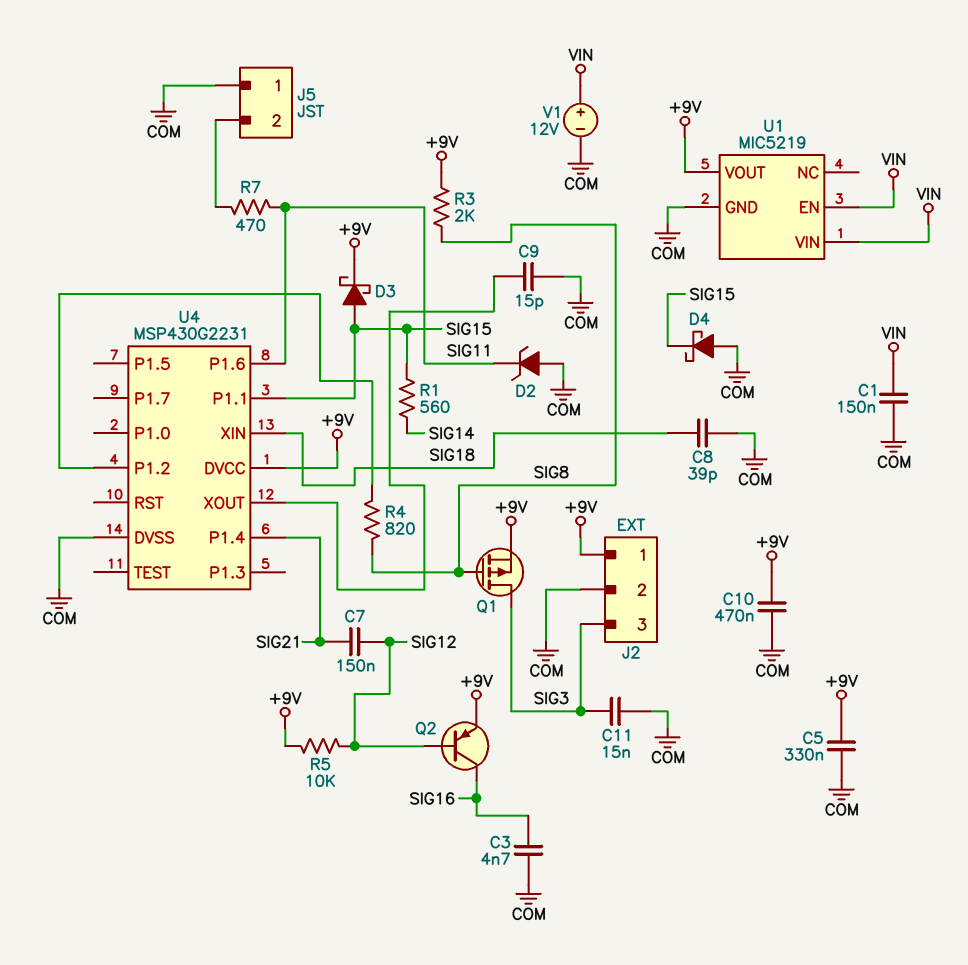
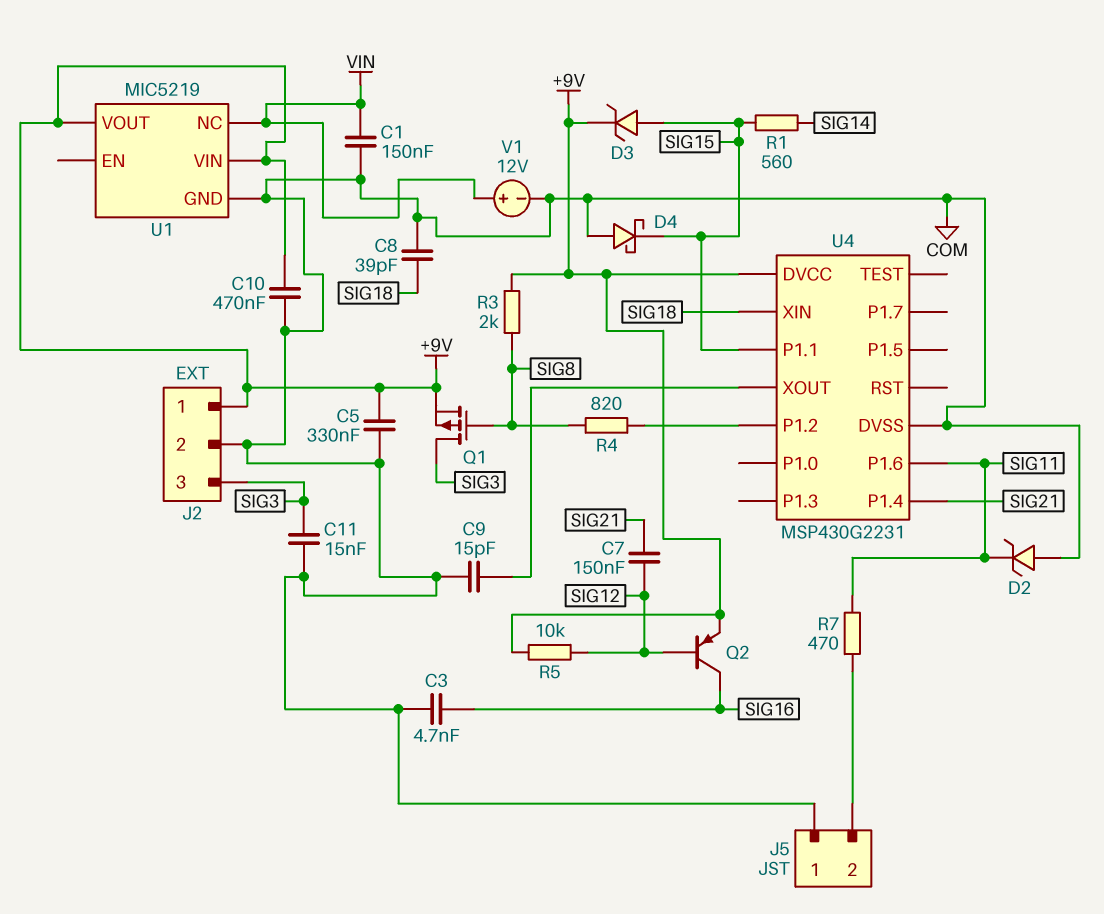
D3: schottky (A SIG15, K +9V) -> zener (A SIG15, K +9V)
U1 pin EN: VIN -> none
U1 pin NC: none -> VIN
U1 pin VIN: VIN -> +9V

